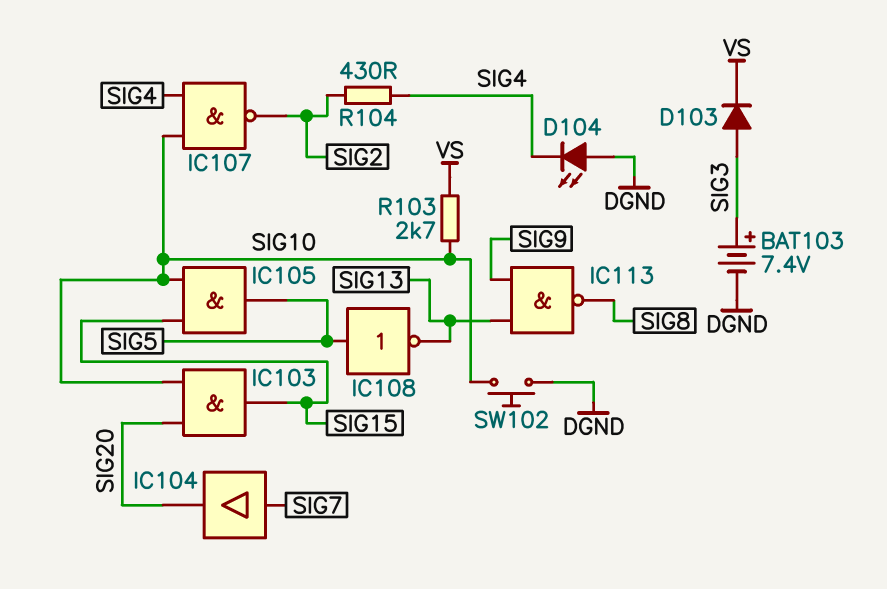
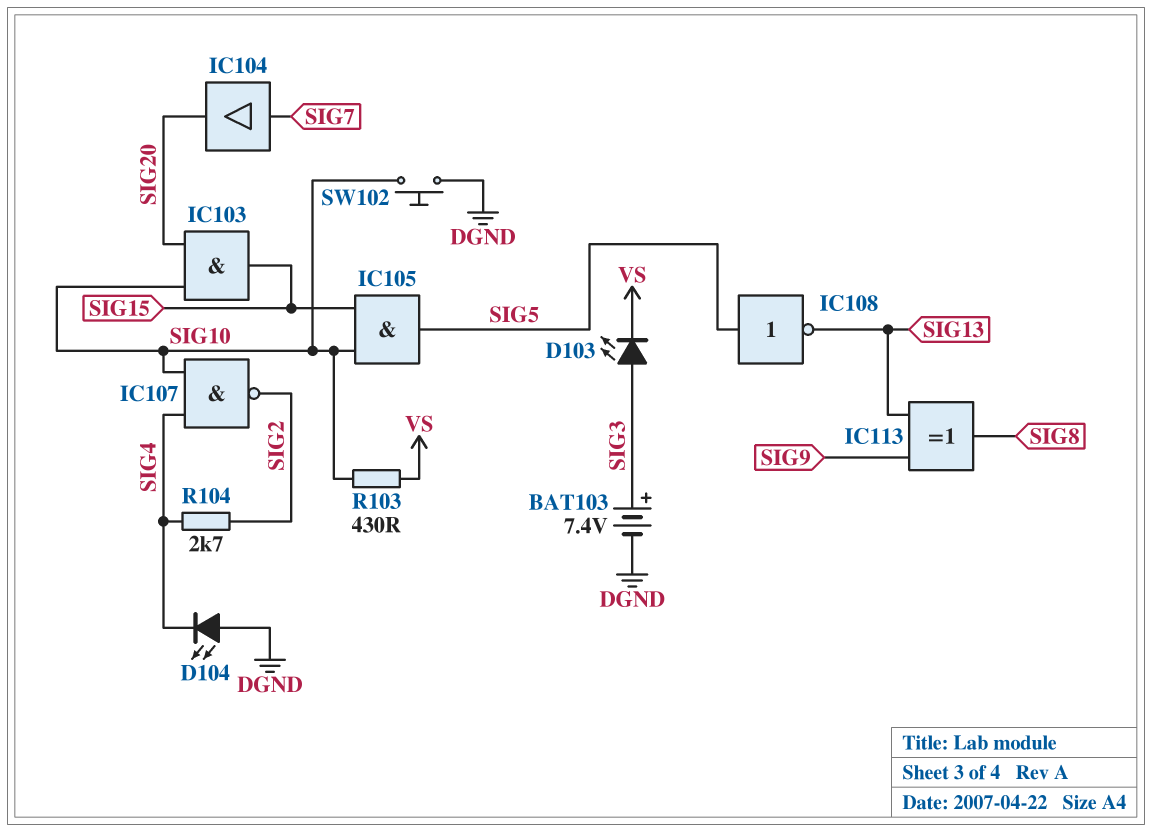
D103: diode (A SIG3, K VS) -> LED (A SIG3, K VS)
IC113: NAND (in SIG9, in SIG13, out SIG8) -> XOR (in SIG9, in SIG13, out SIG8)
R103: 2.7k (SIG10, VS) -> 430 (SIG10, VS)
R104: 430 (SIG2, SIG4) -> 2.7k (SIG2, SIG4)

